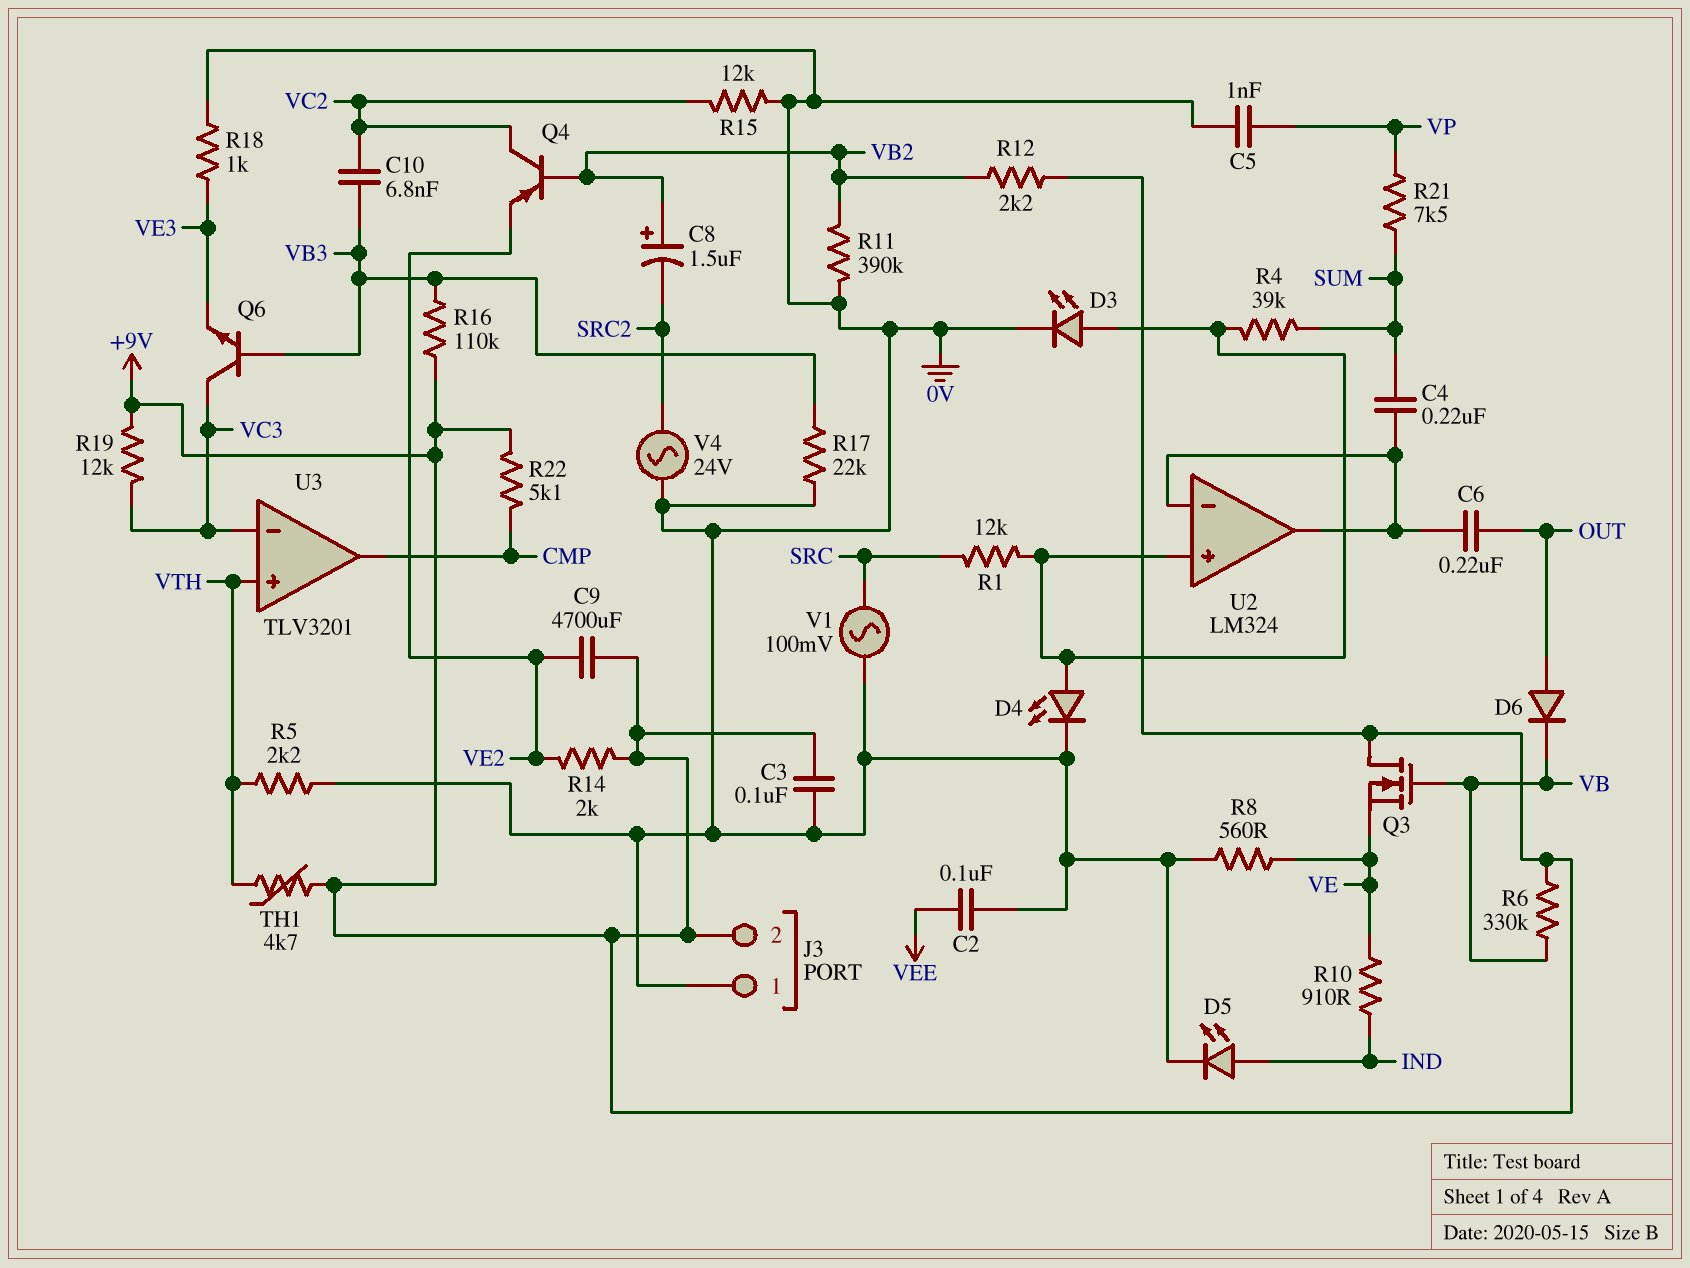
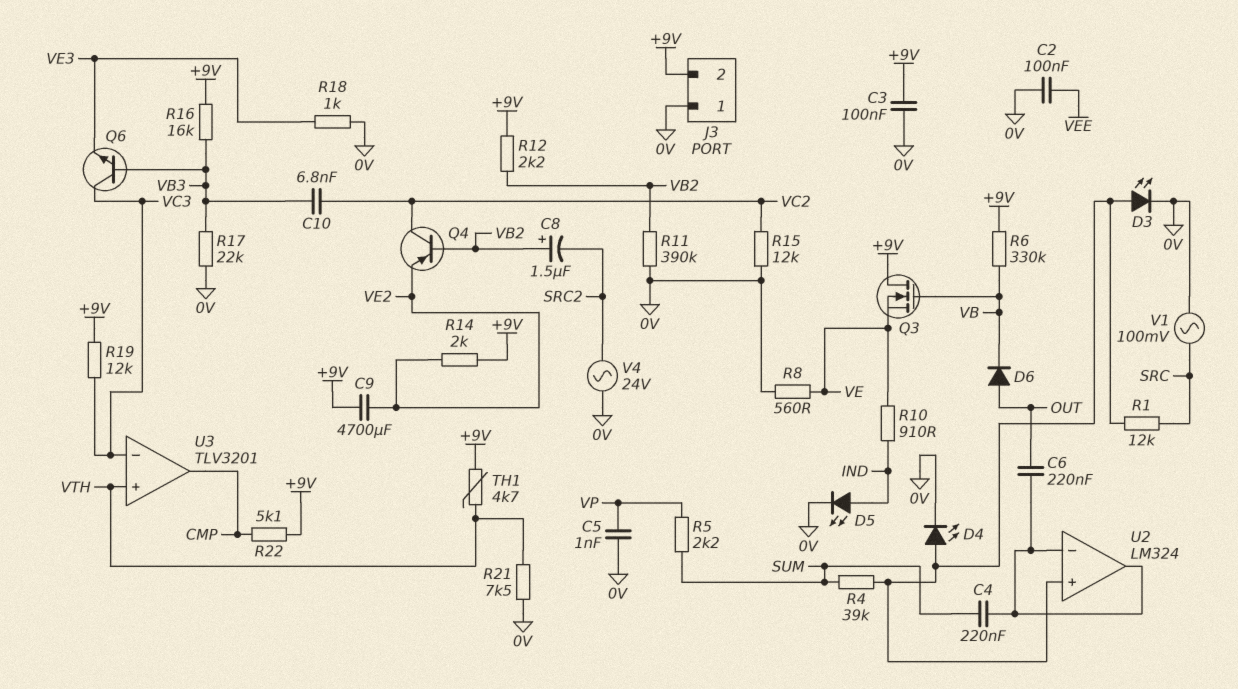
R5: 2.2k (0V, VTH) -> 2.2k (SUM, VP)
R16: 110k (+9V, VB3) -> 16k (+9V, VB3)
R21: 7.5k (SUM, VP) -> 7.5k (0V, VTH)

